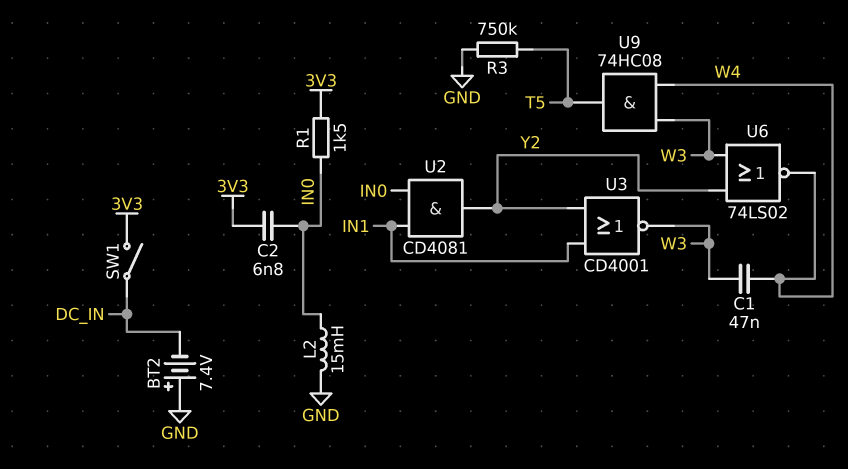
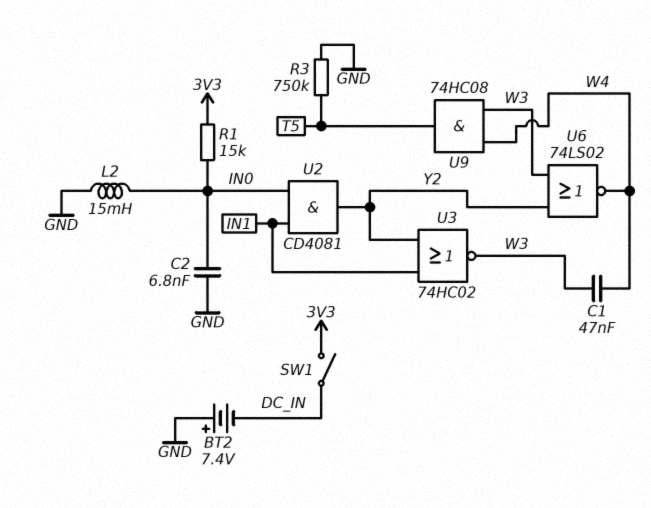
C2: 6.8nF (3V3, IN0) -> 6.8nF (GND, IN0)
R1: 1.5k (3V3, IN0) -> 15k (3V3, IN0)
U3: NOR CD4001 (in IN1, in Y2, out W3) -> NOR 74HC02 (in IN1, in Y2, out W3)

